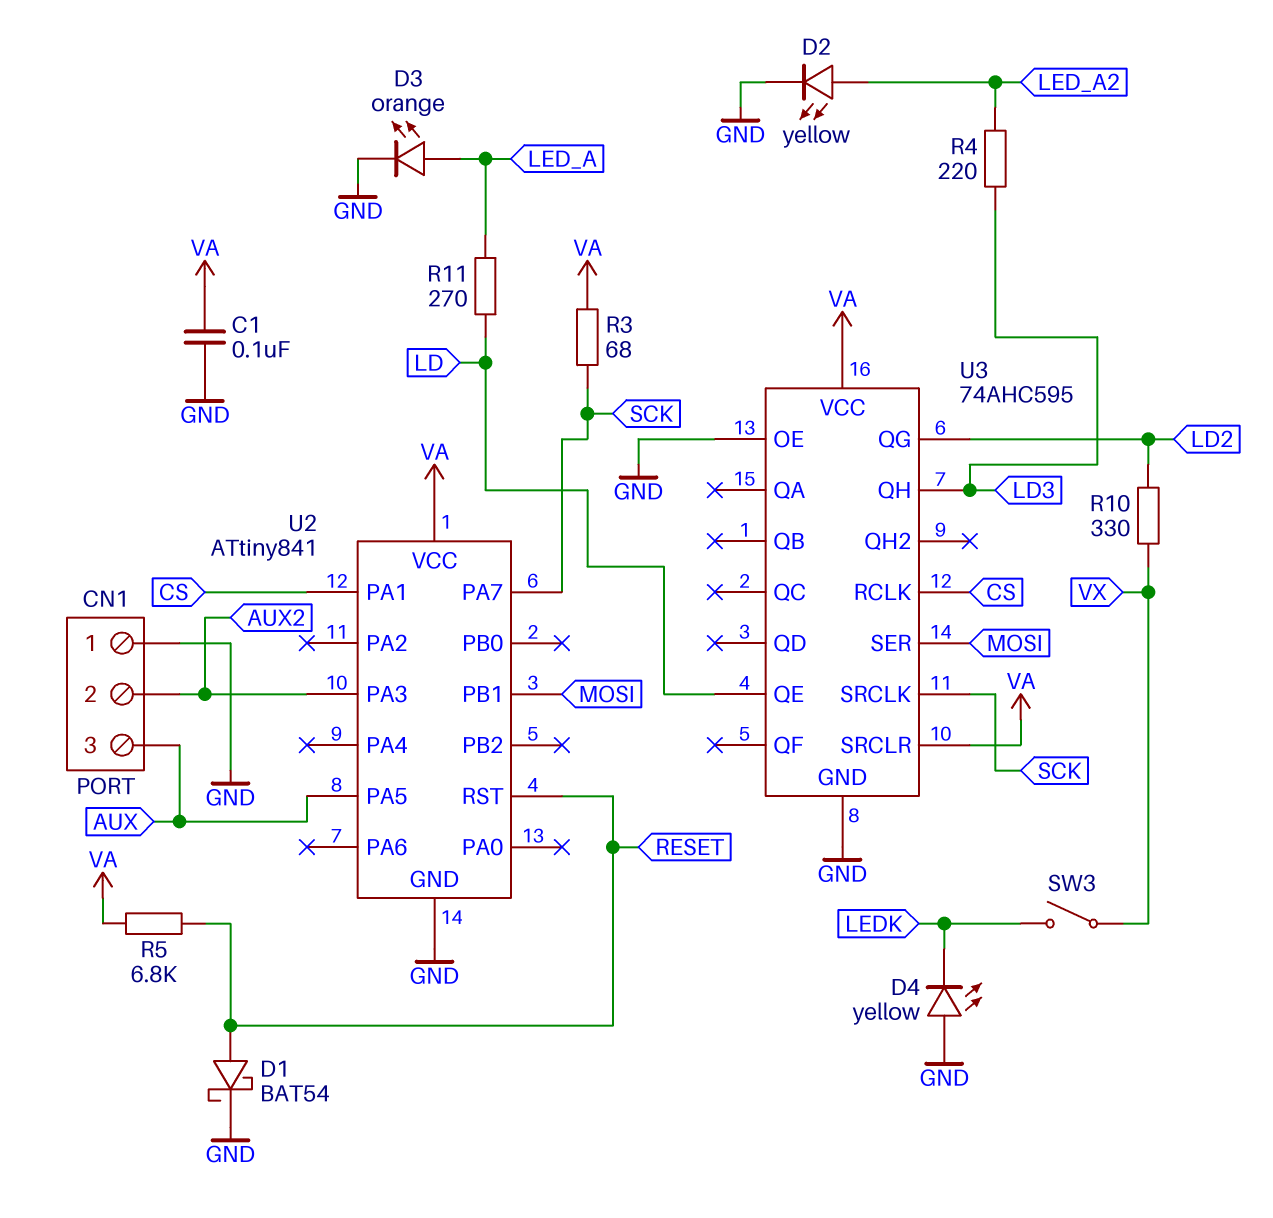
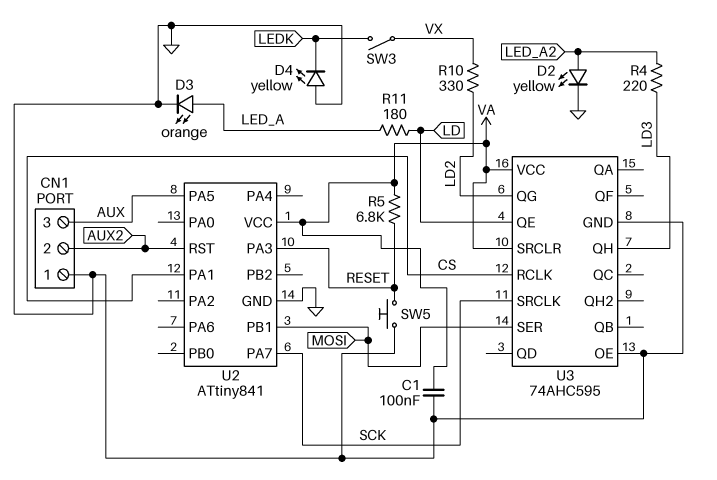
D1: schottky BAT54 (A RESET, K GND) -> none
R3: 68 (SCK, VA) -> none
R11: 270 (LD, LED_A) -> 180 (LD, LED_A)
SW5: none -> button (GND, RESET)
U2 pin PA3: AUX2 -> RESET
U2 pin RST: RESET -> AUX2

